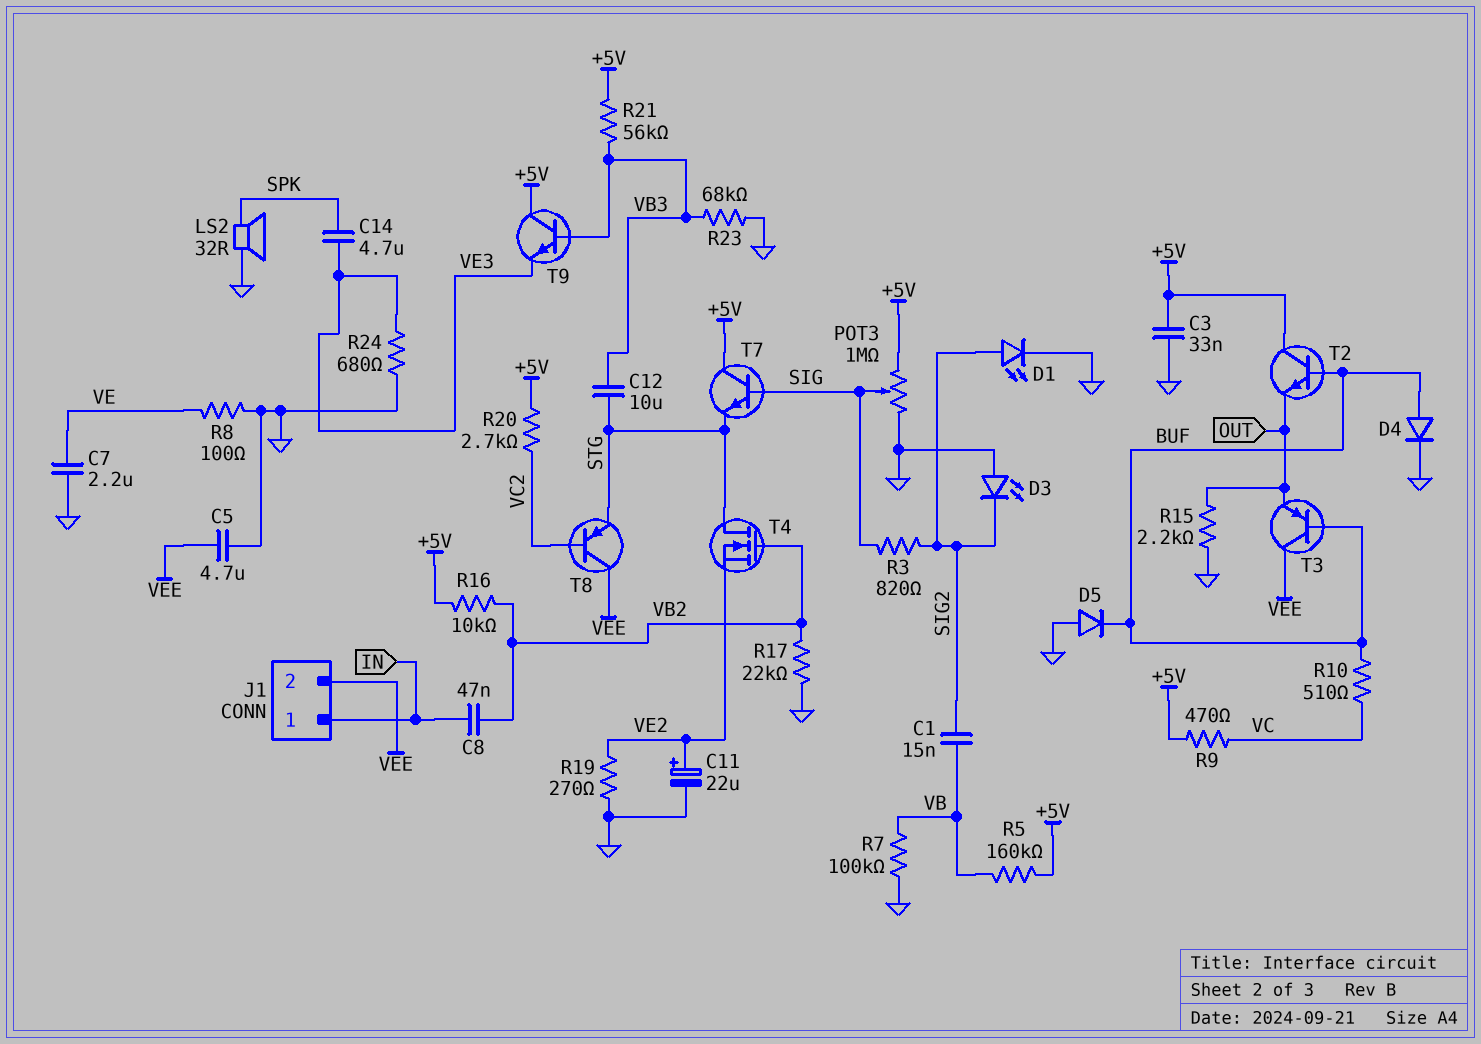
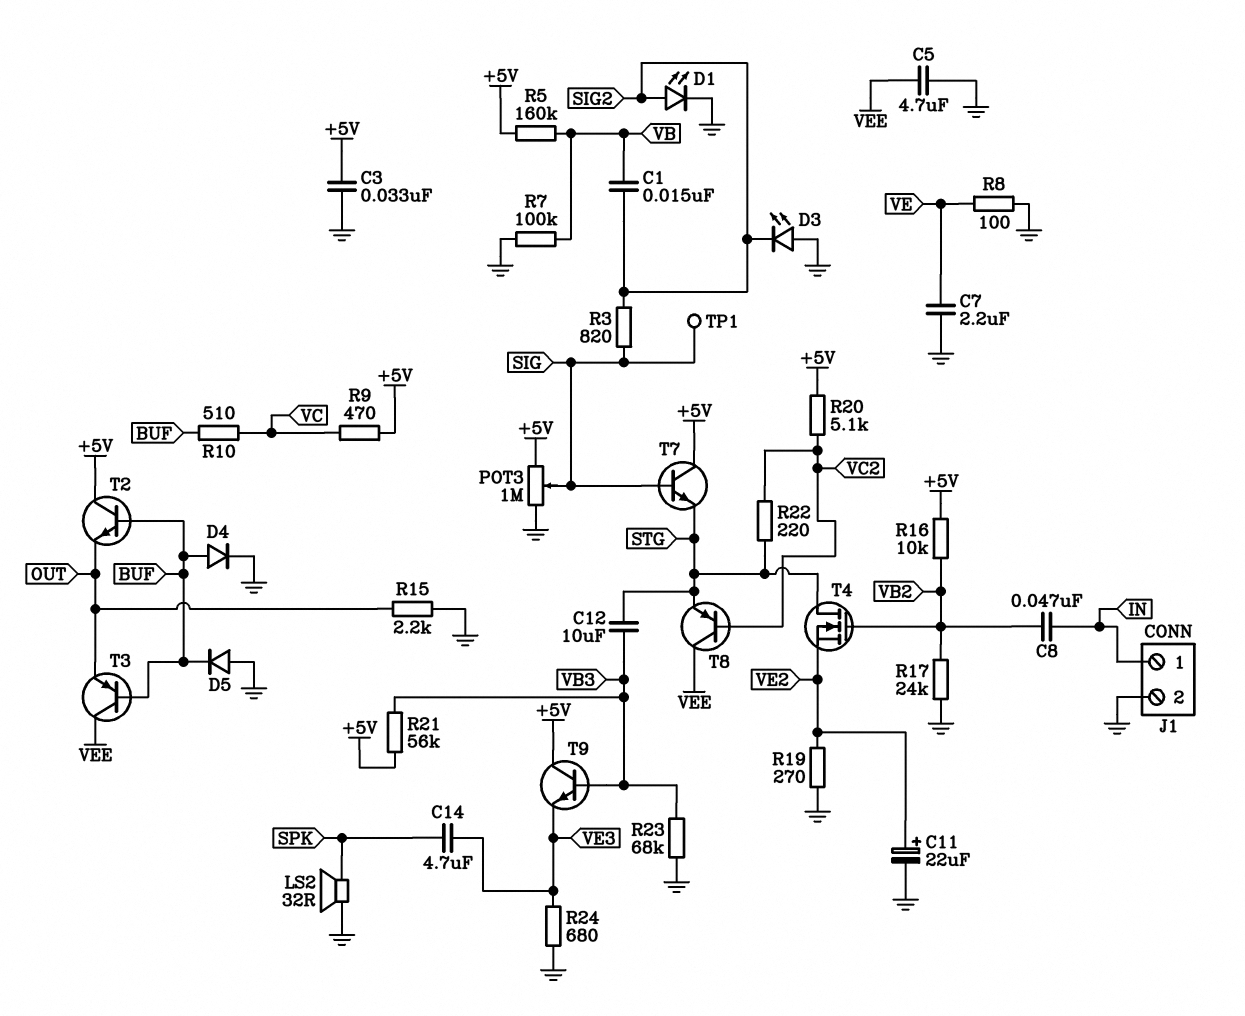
J1 pin 2: VEE -> GND
R17: 22k (GND, VB2) -> 24k (GND, VB2)
R20: 2.7k (+5V, VC2) -> 5.1k (+5V, VC2)
R22: none -> 220 (STG, VC2)
TP1: none -> test point (SIG)

